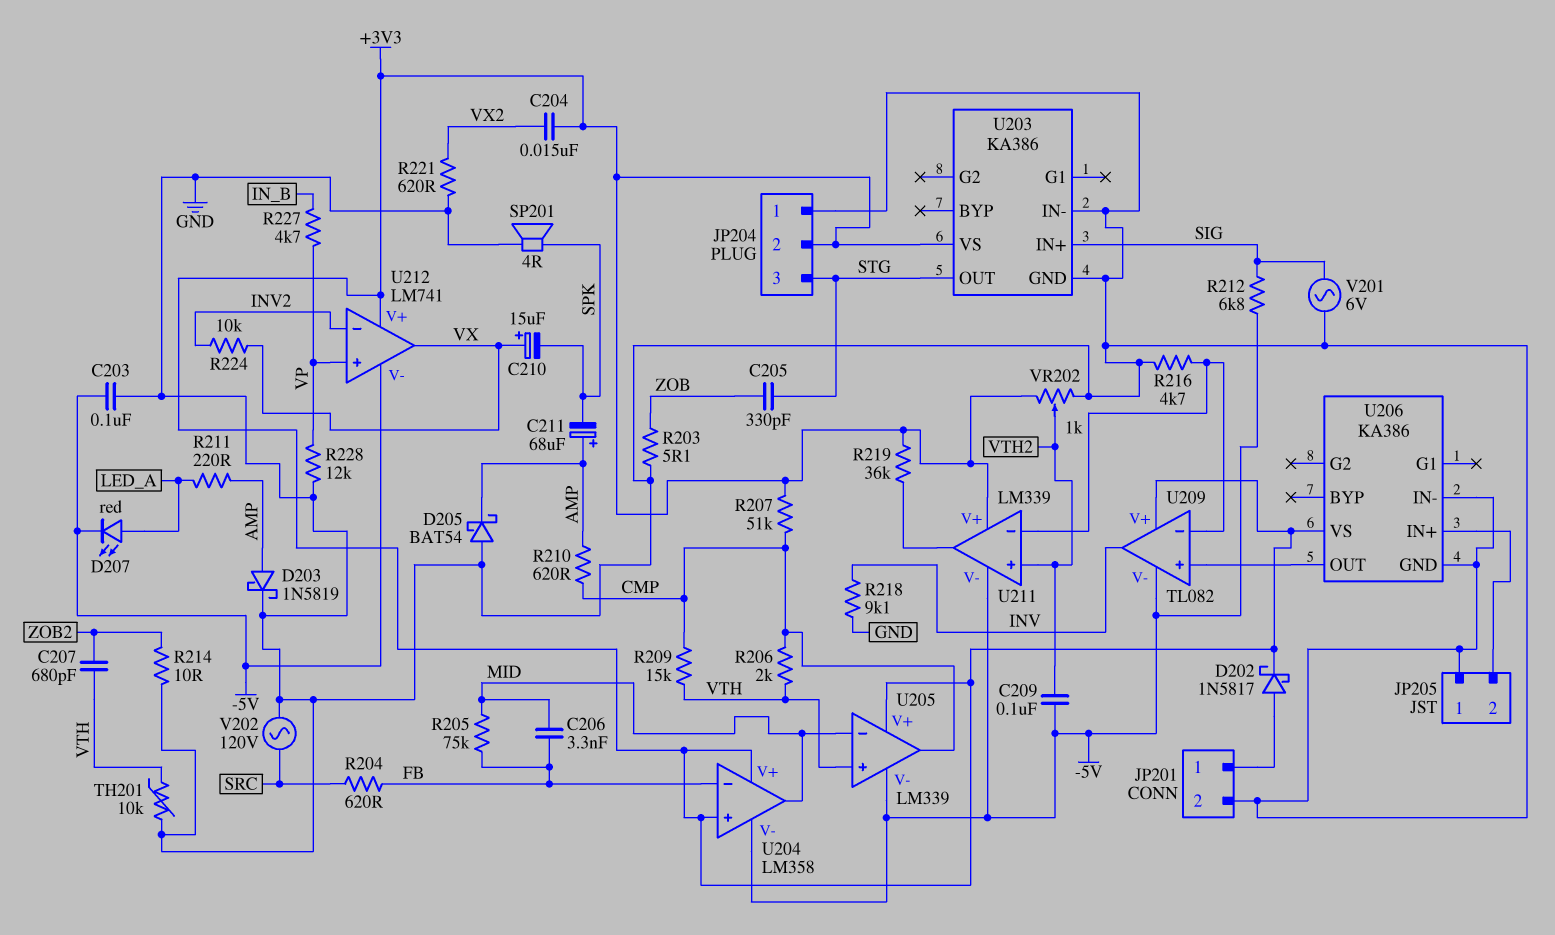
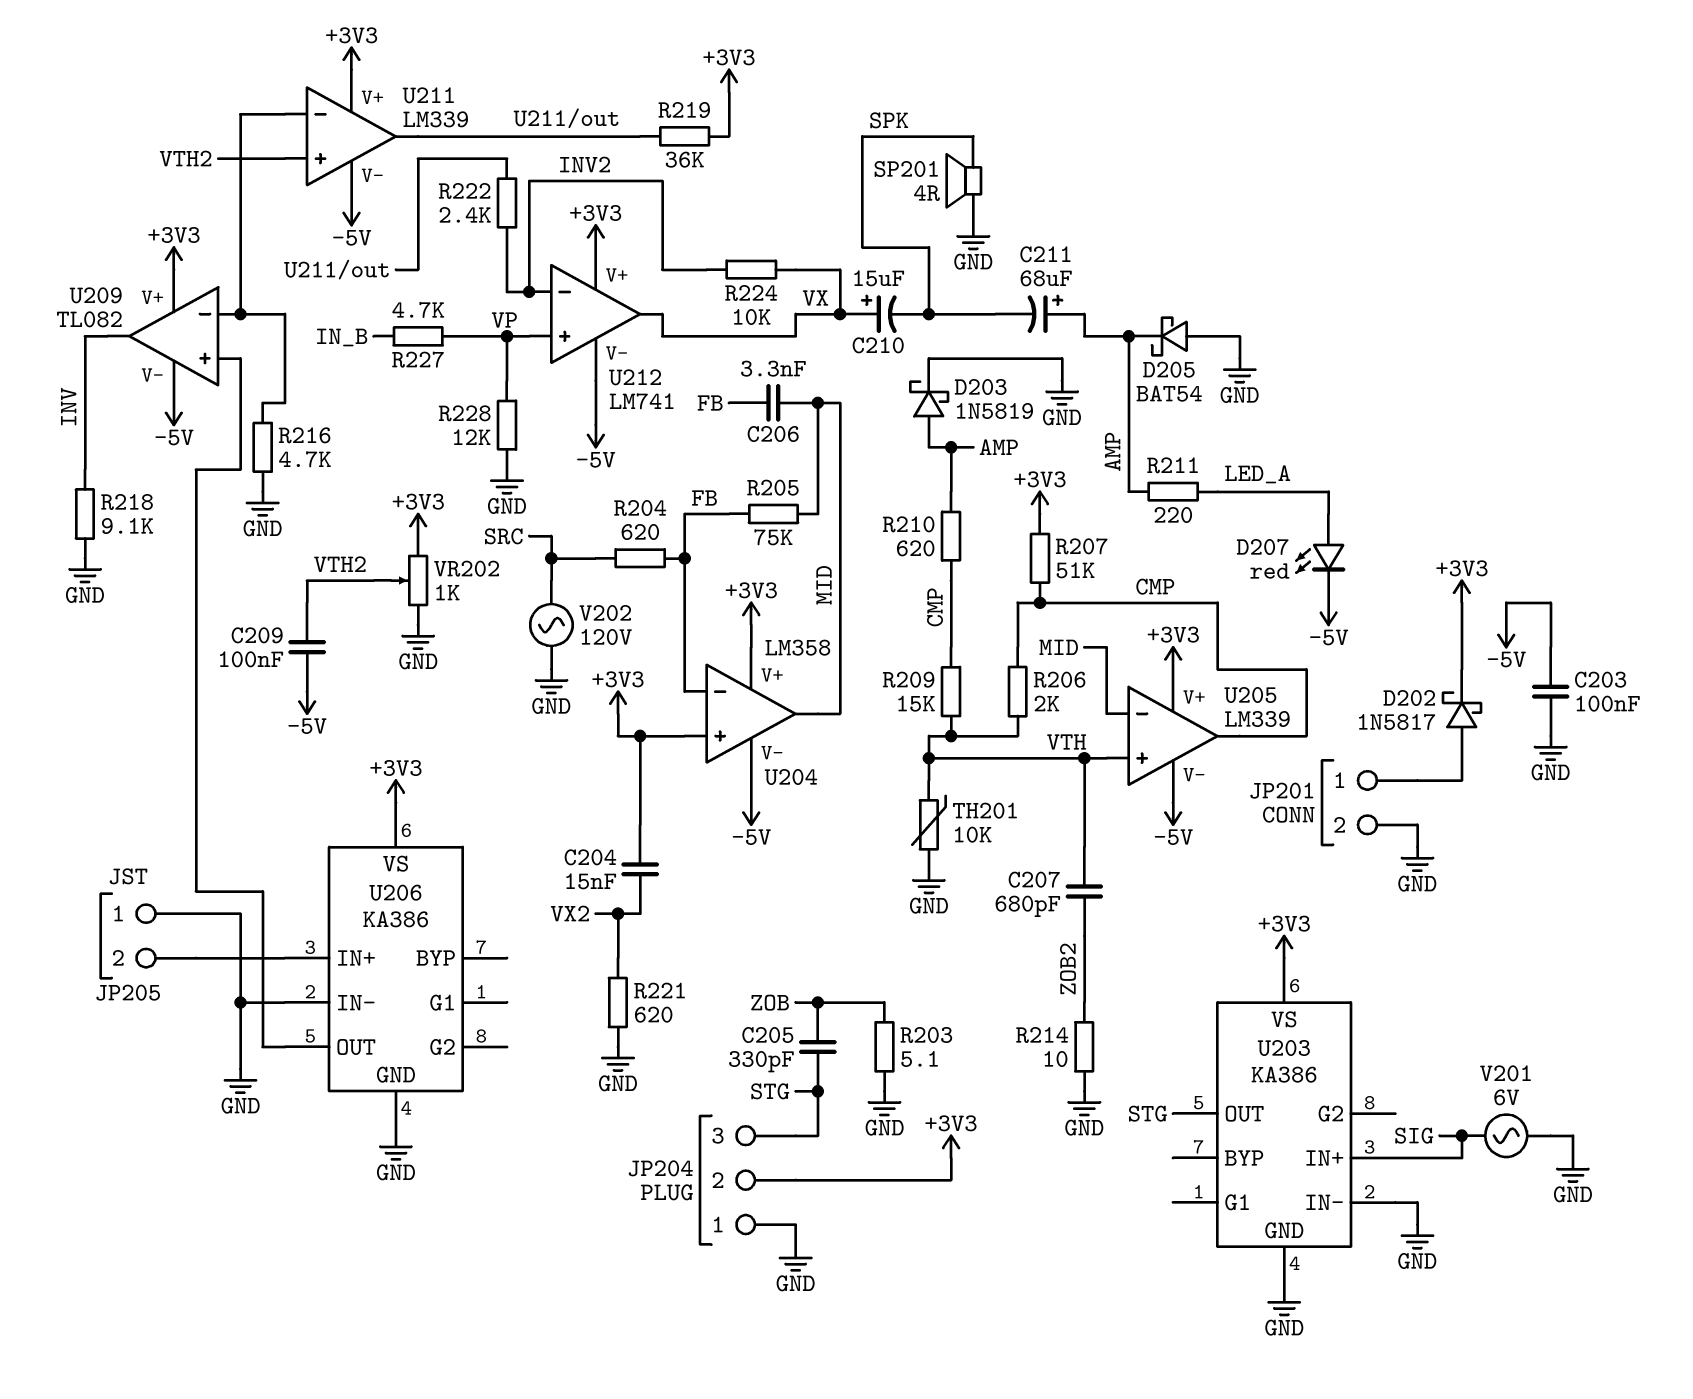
R212: 6.8k (-5V, SIG) -> none
R222: none -> 2.4k (INV2, U211/out)

